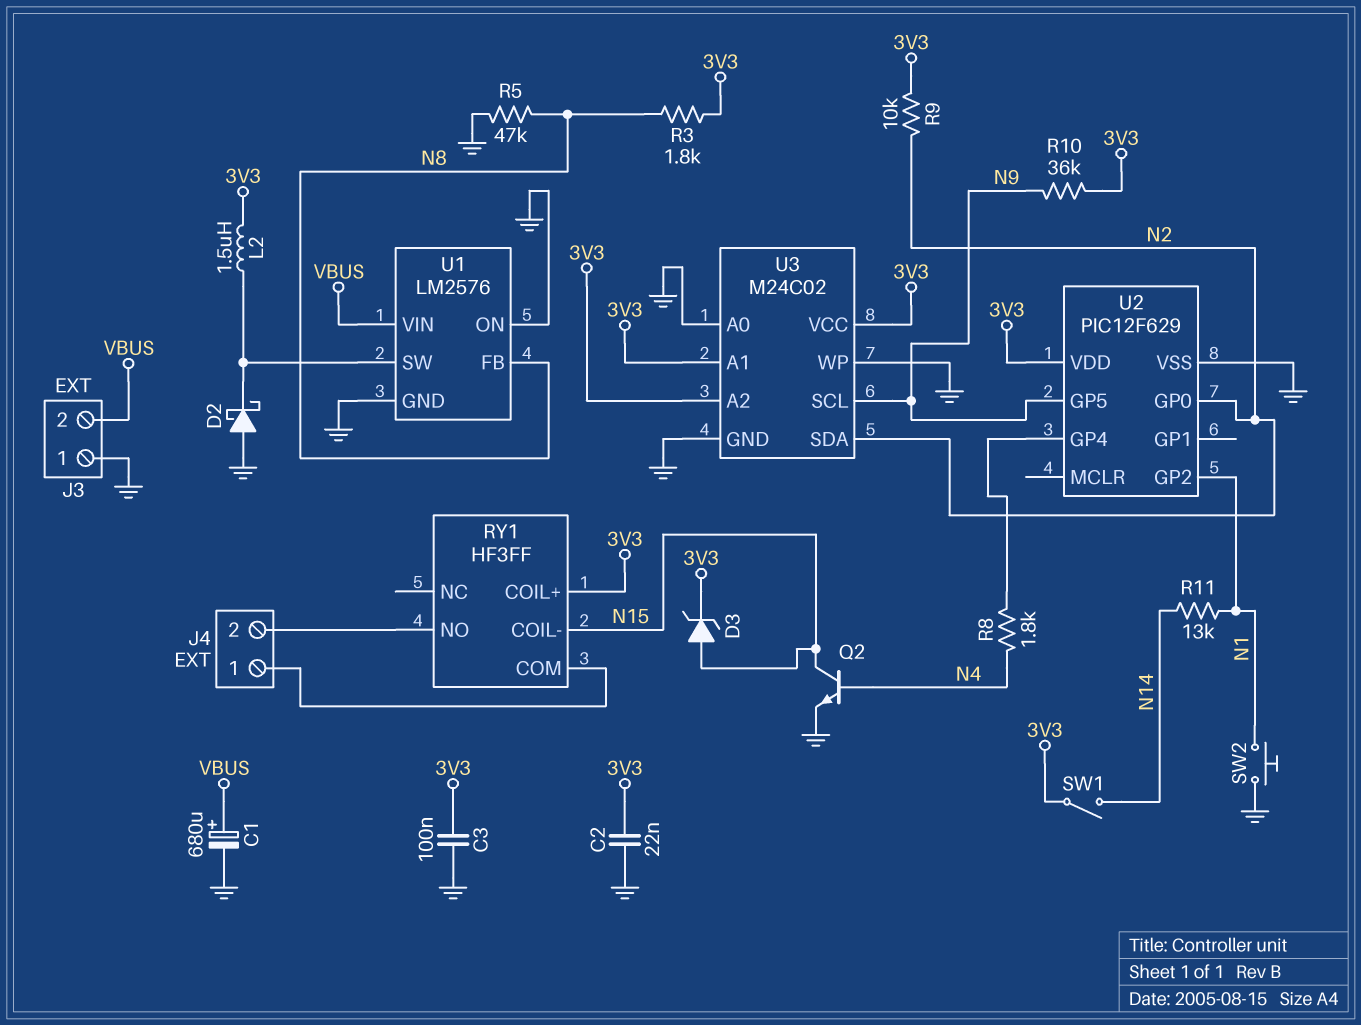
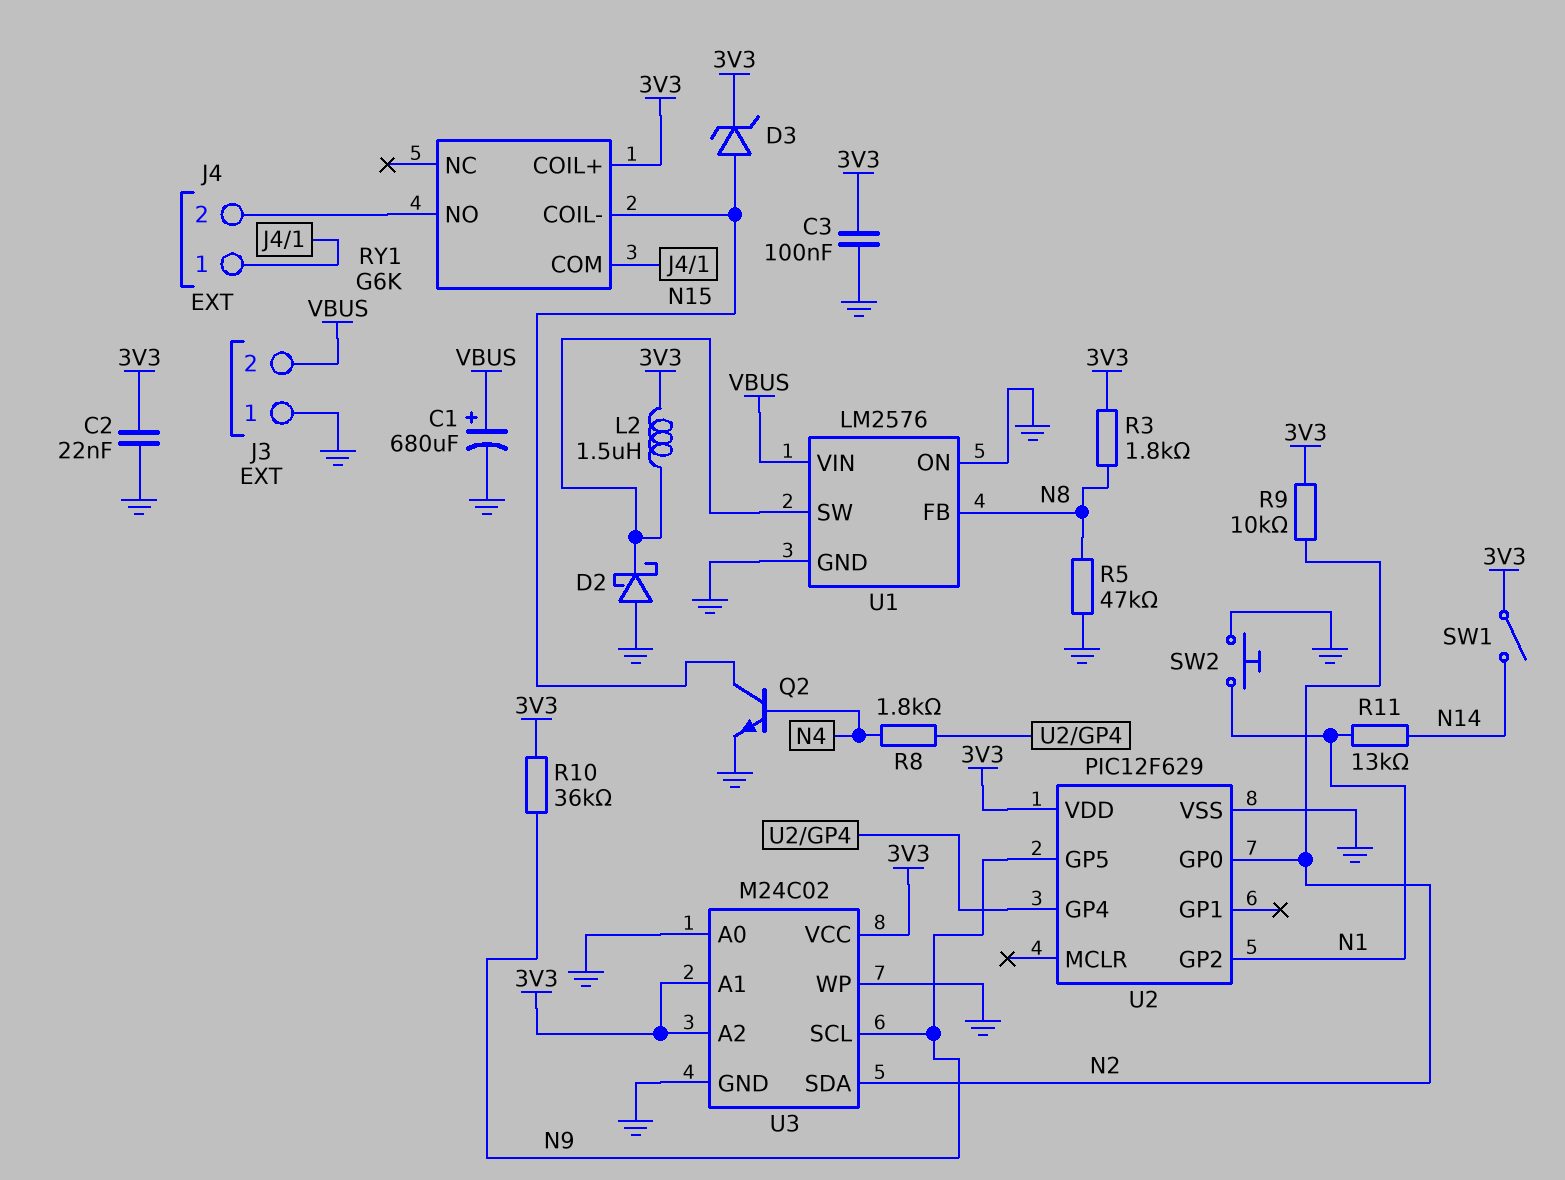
RY1: HF3FF -> G6K

